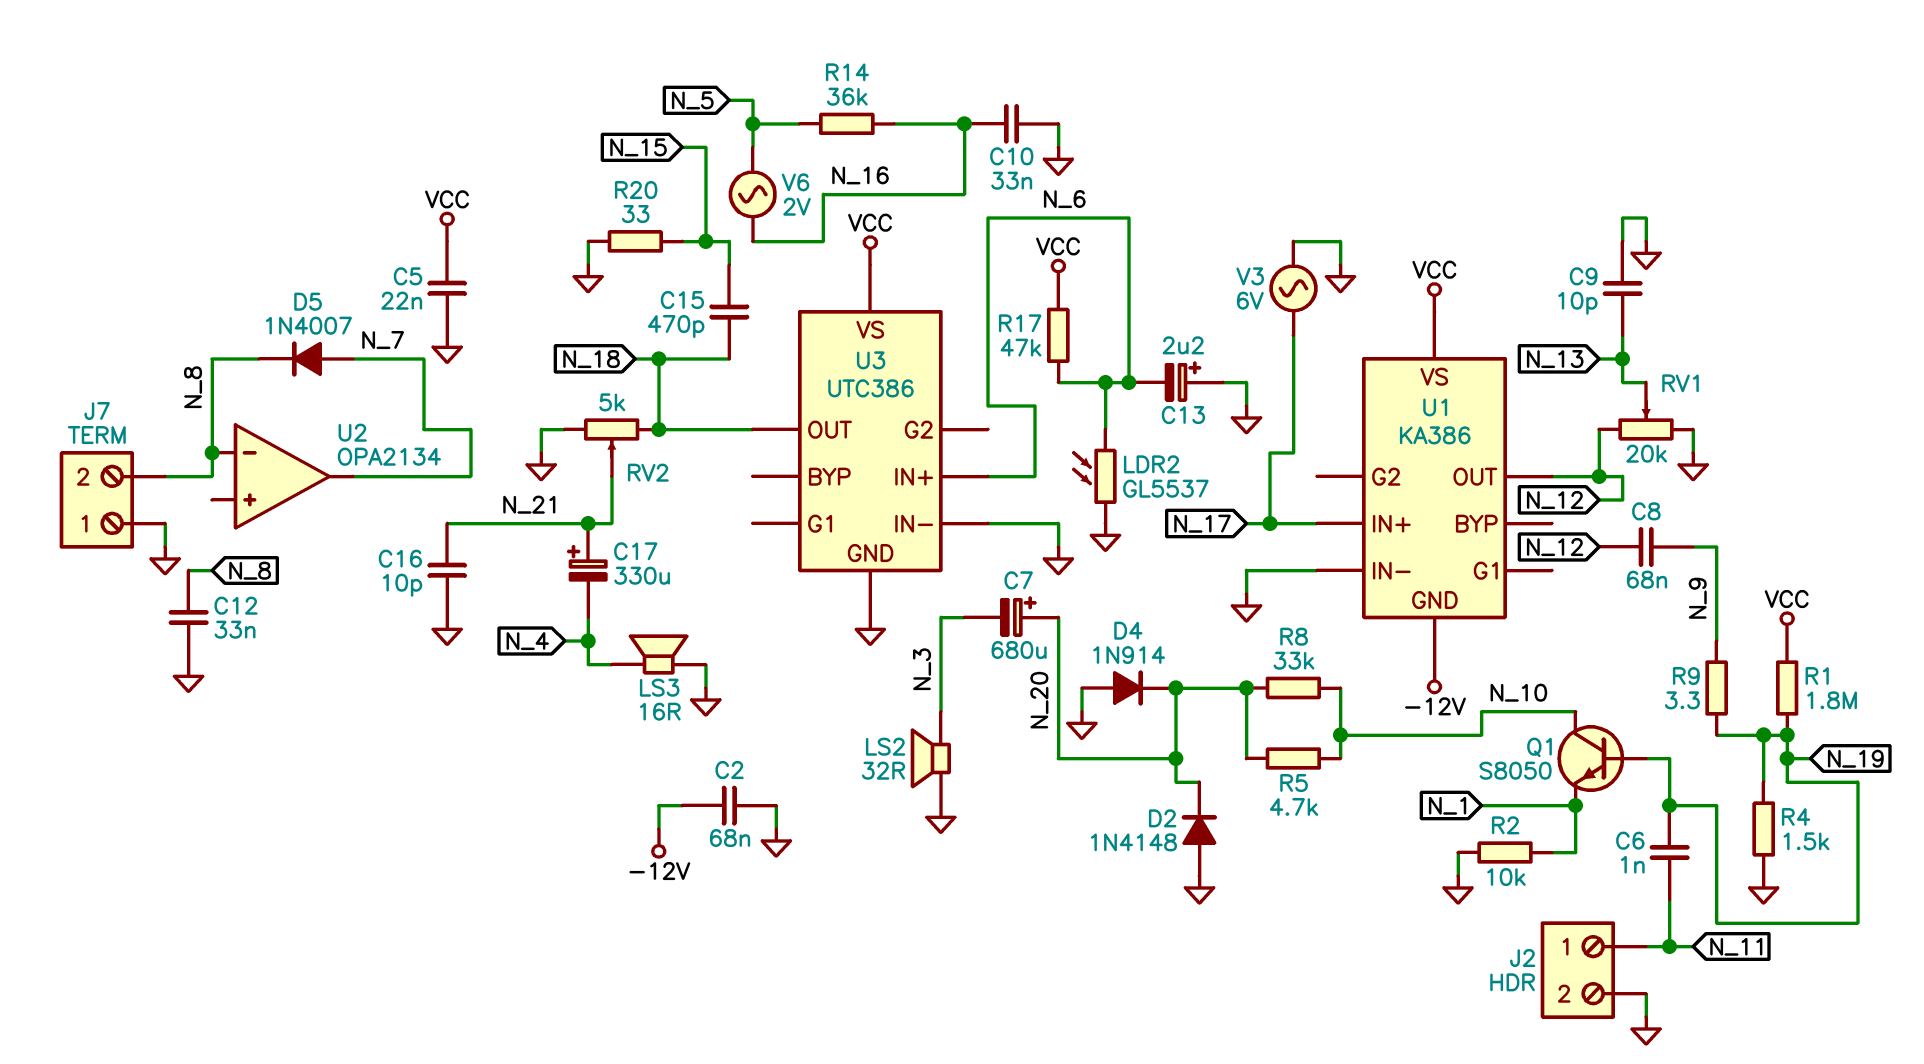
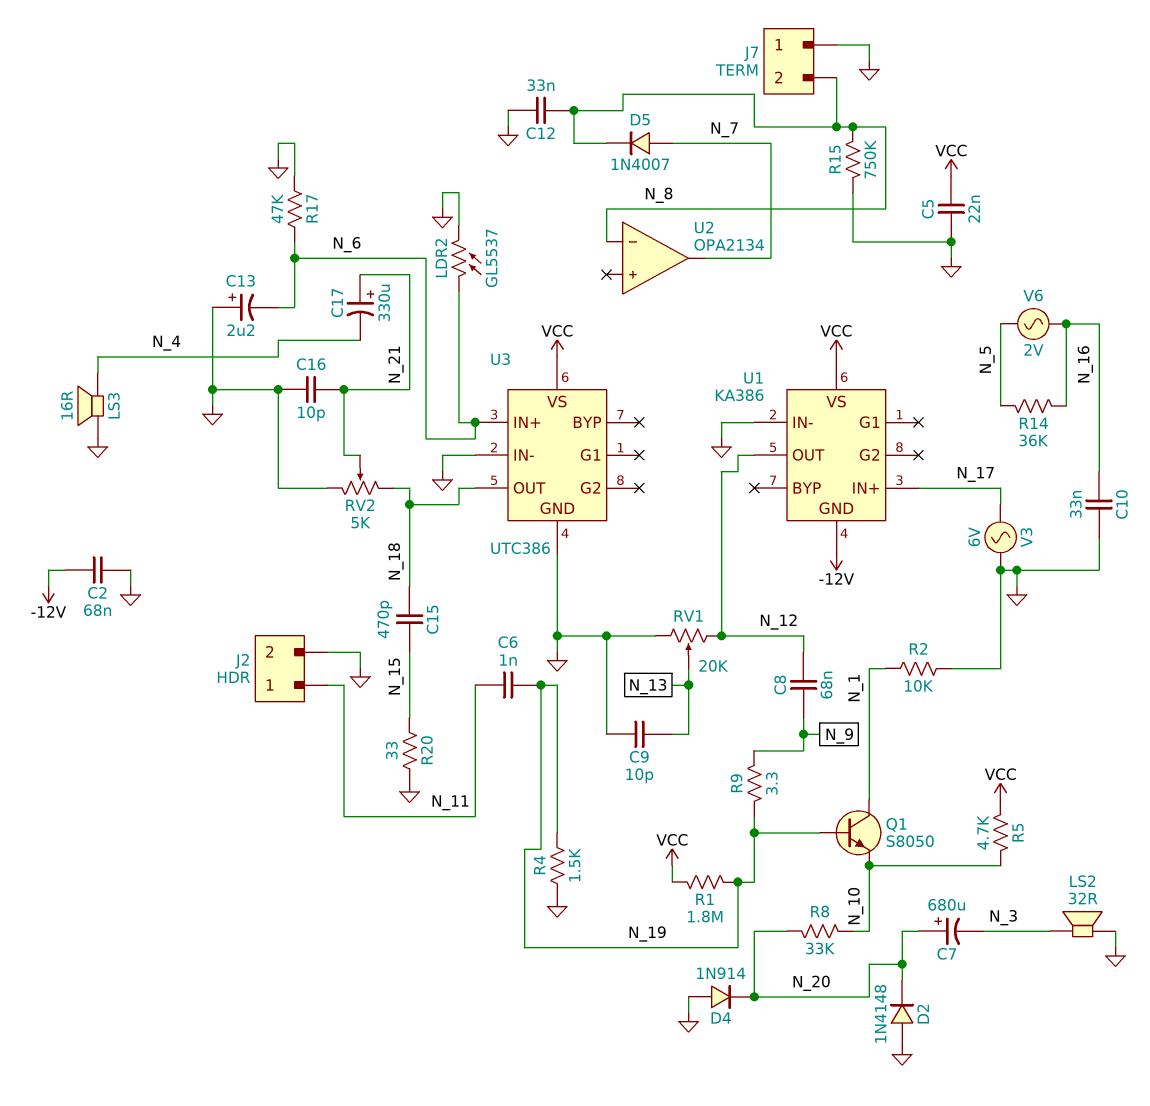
Q1: NPN S8050 (B N_19, C N_10, E N_1) -> NPN S8050 (B N_19, C N_1, E N_10)
R5: 4.7k (N_10, N_20) -> 4.7k (N_10, VCC)
R15: none -> 750k (GND, N_8)
R17: 47k (N_6, VCC) -> 47k (GND, N_6)

